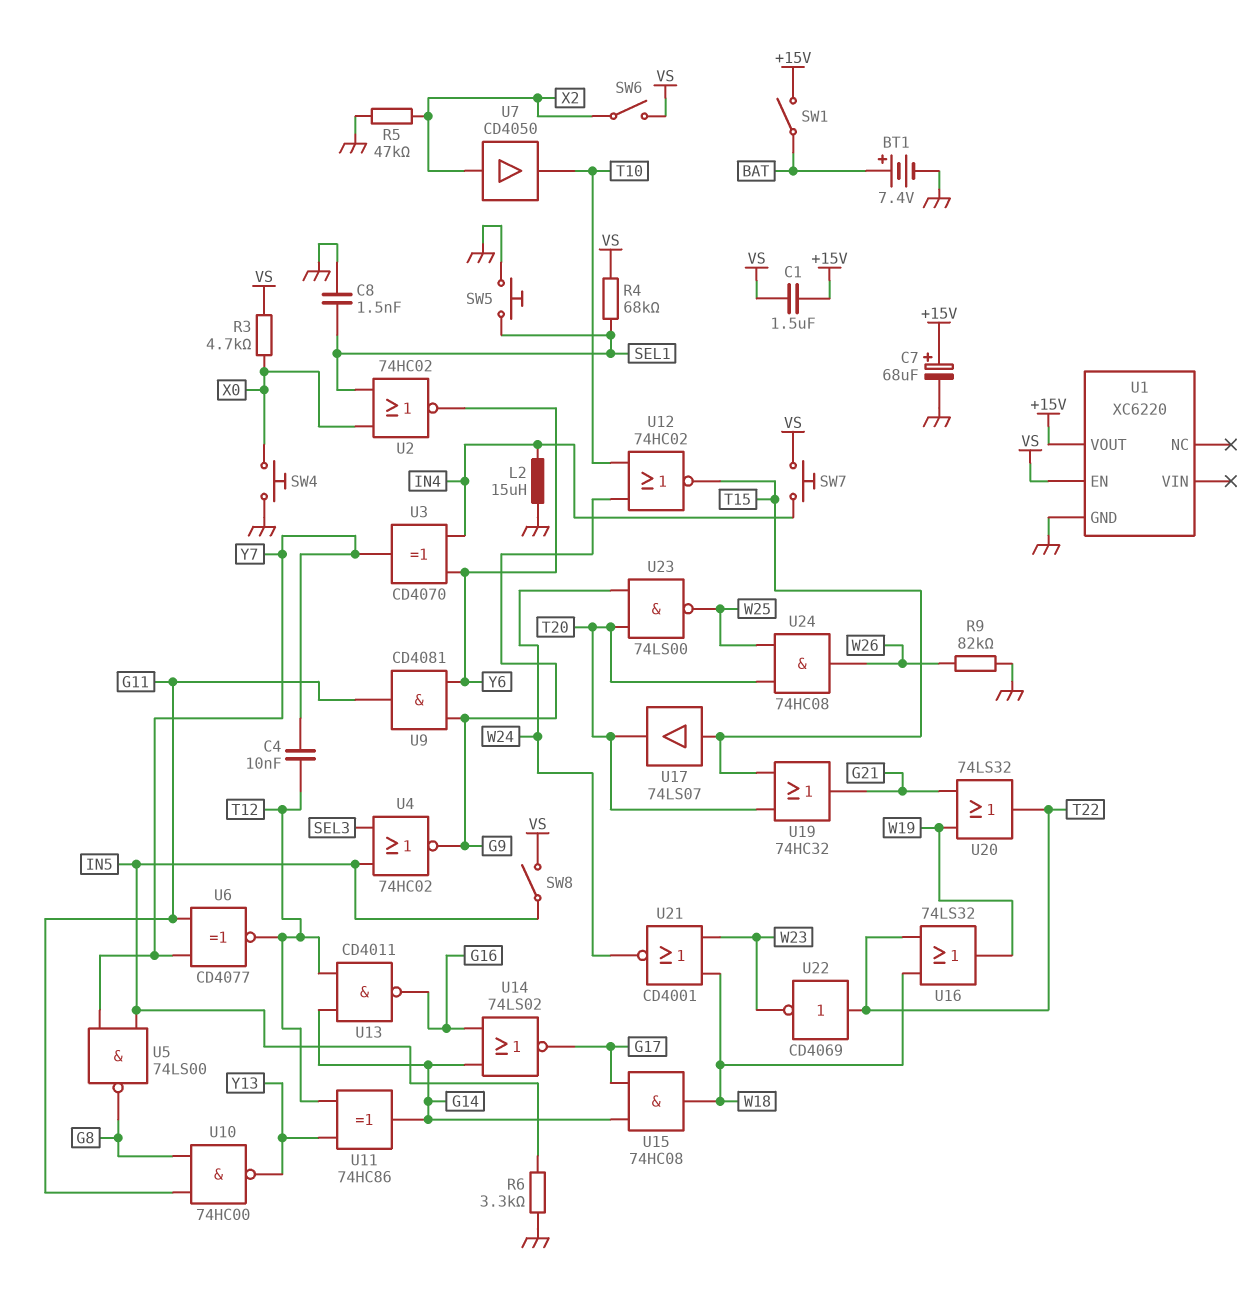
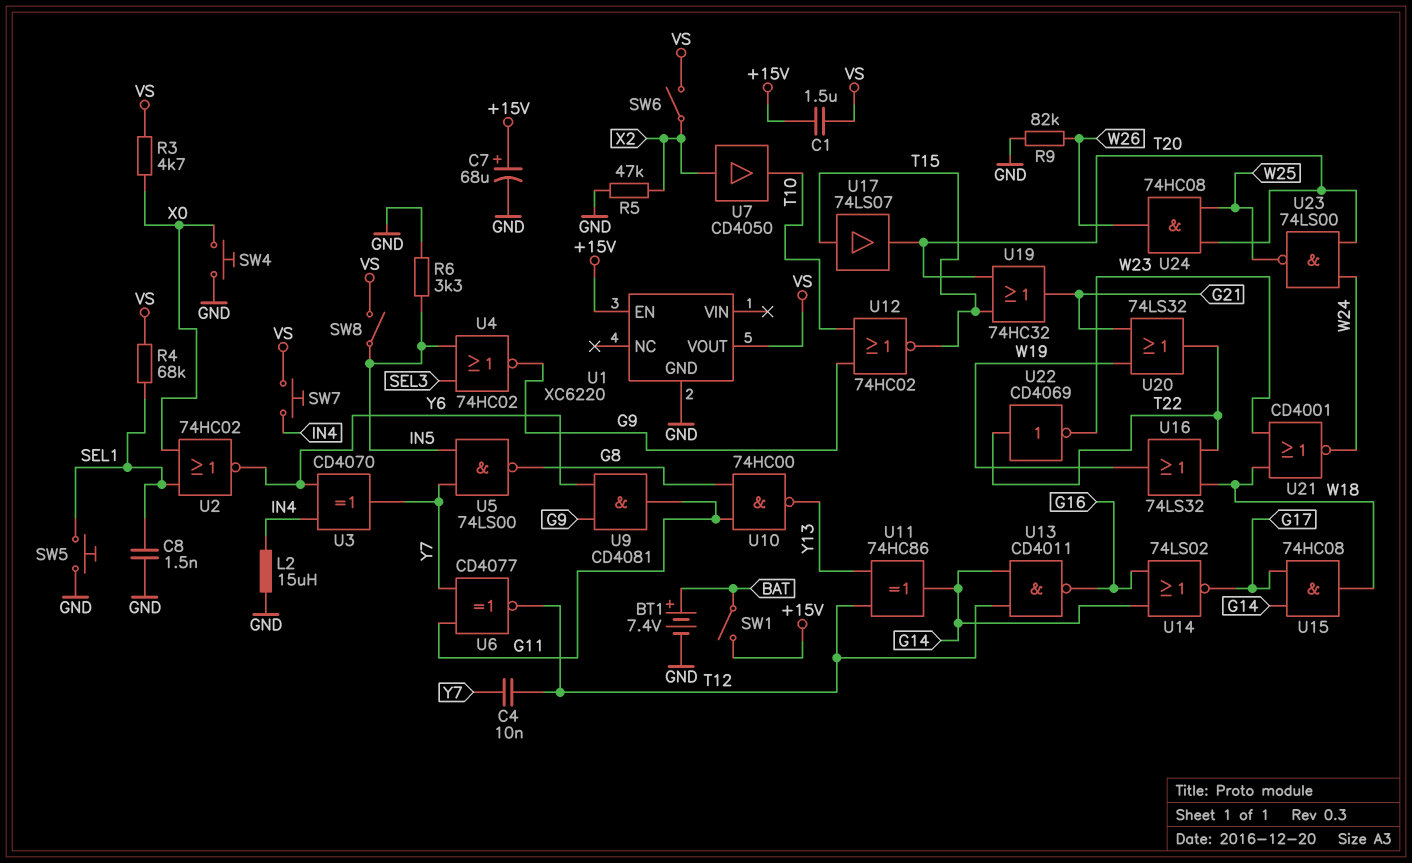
U1 pin EN: VS -> +15V
U1 pin VOUT: +15V -> VS

